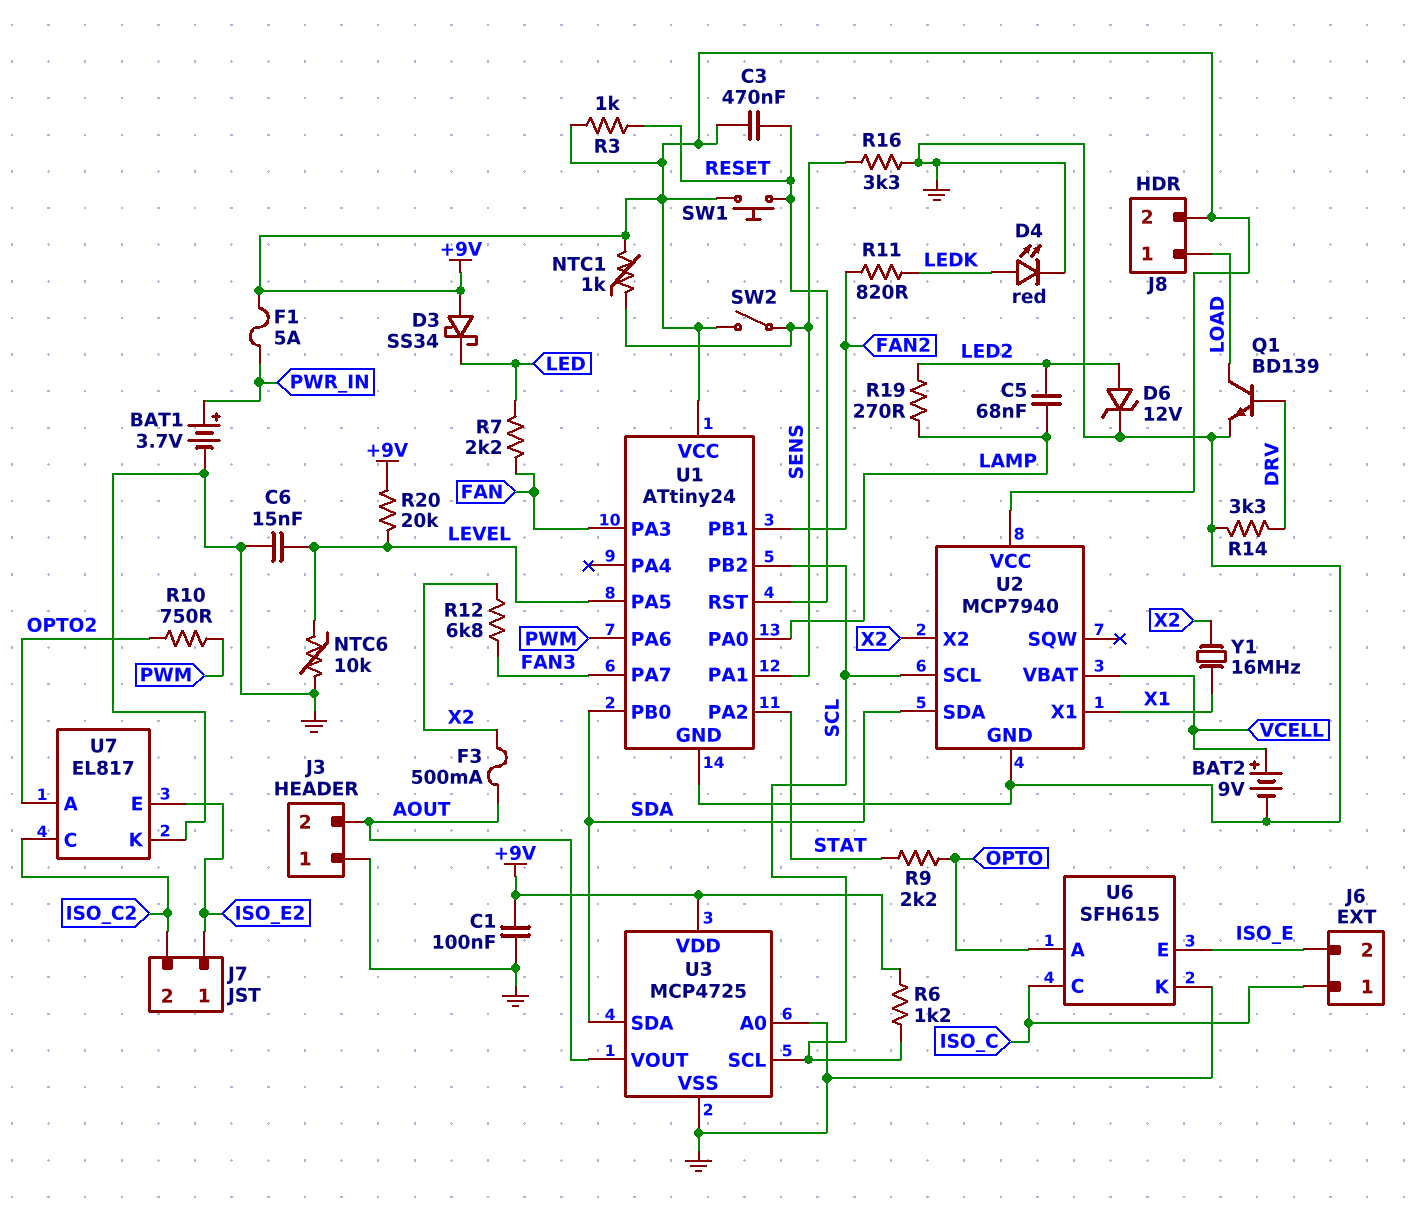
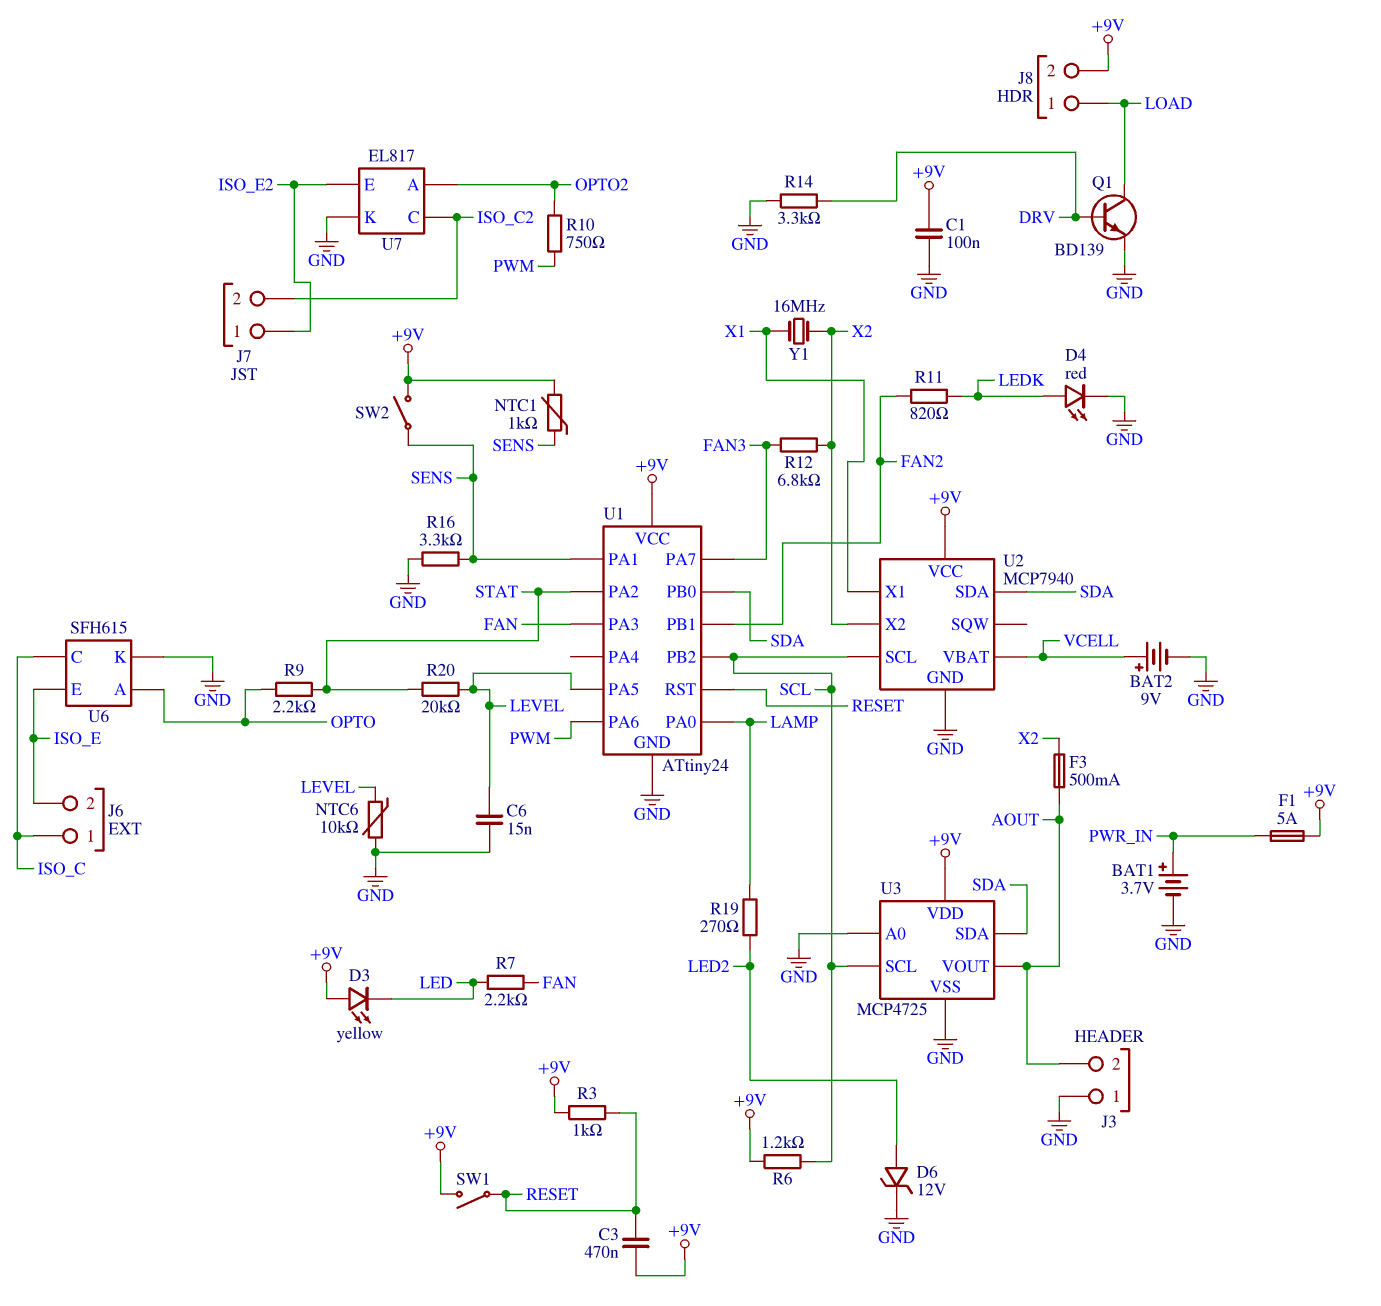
C5: 68nF (LAMP, LED2) -> none
D3: schottky SS34 (A +9V, K LED) -> LED yellow (A +9V, K LED)
R20: 20k (+9V, LEVEL) -> 20k (LEVEL, STAT)
SW1: button (+9V, RESET) -> switch (+9V, RESET)

